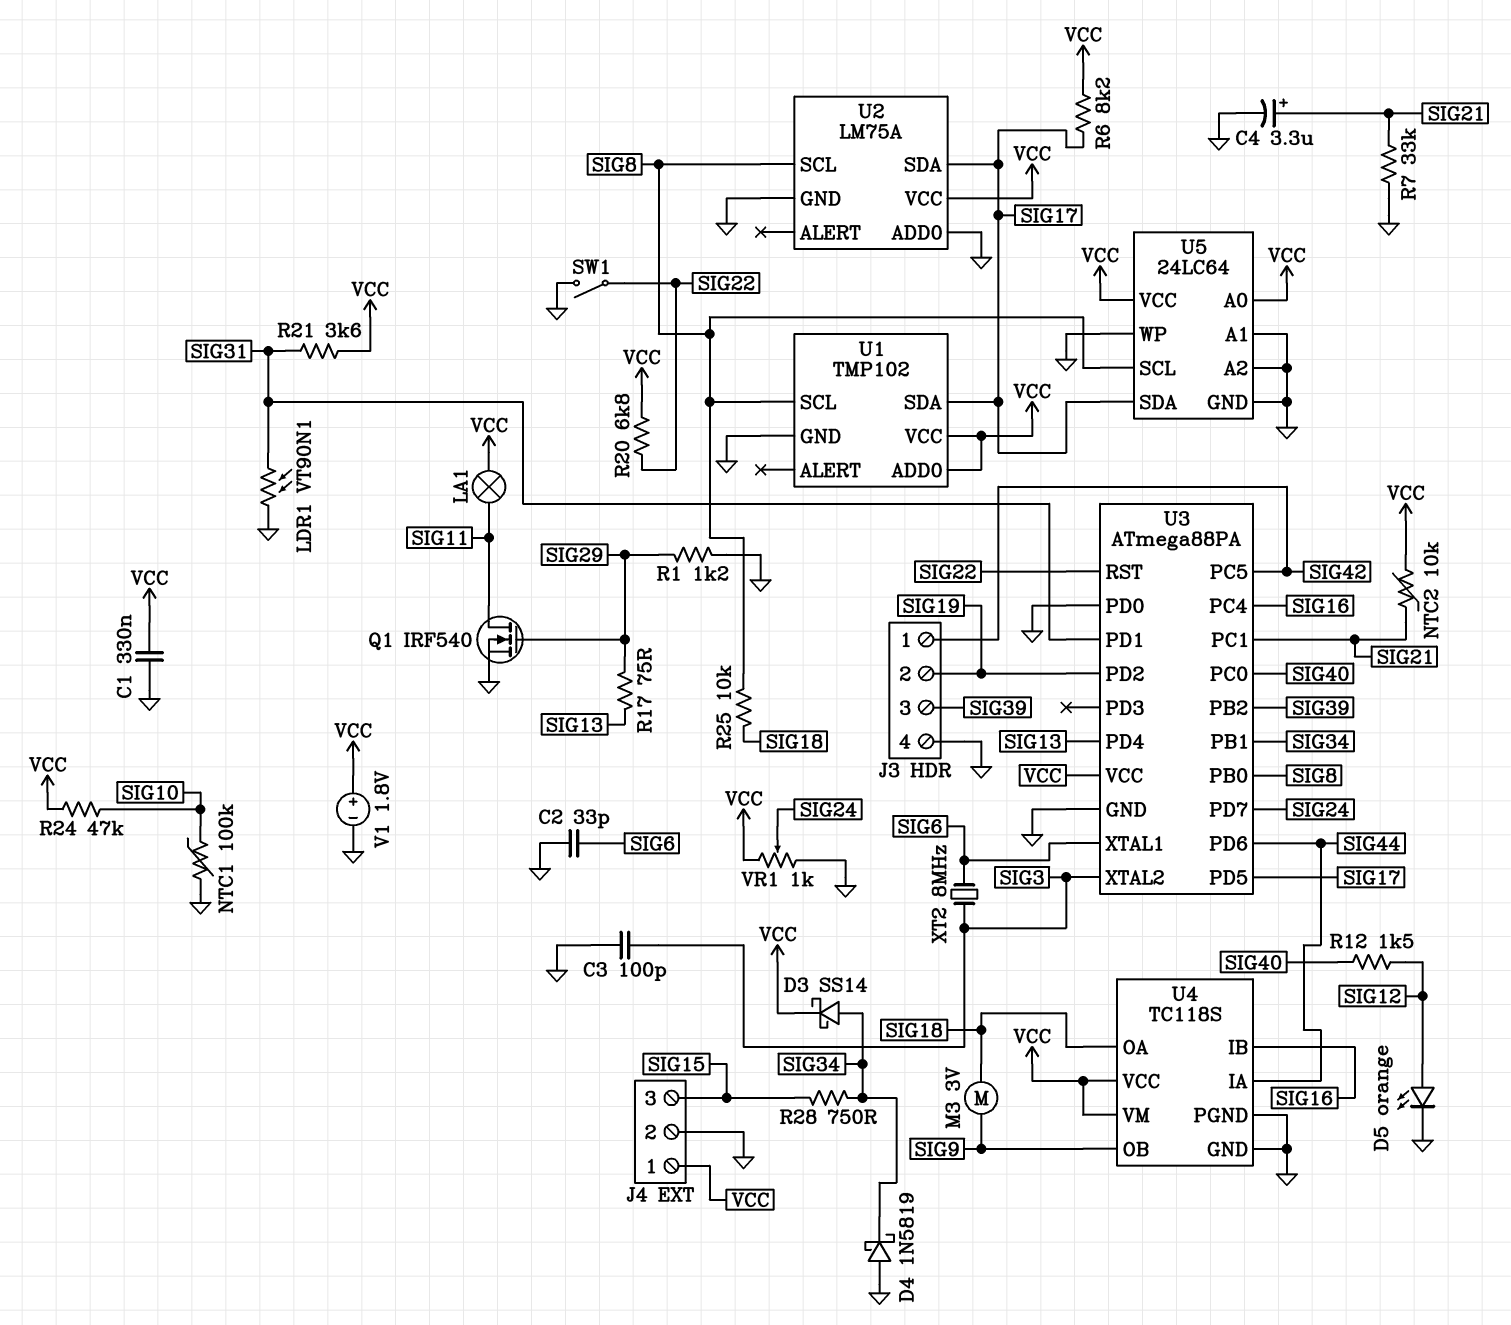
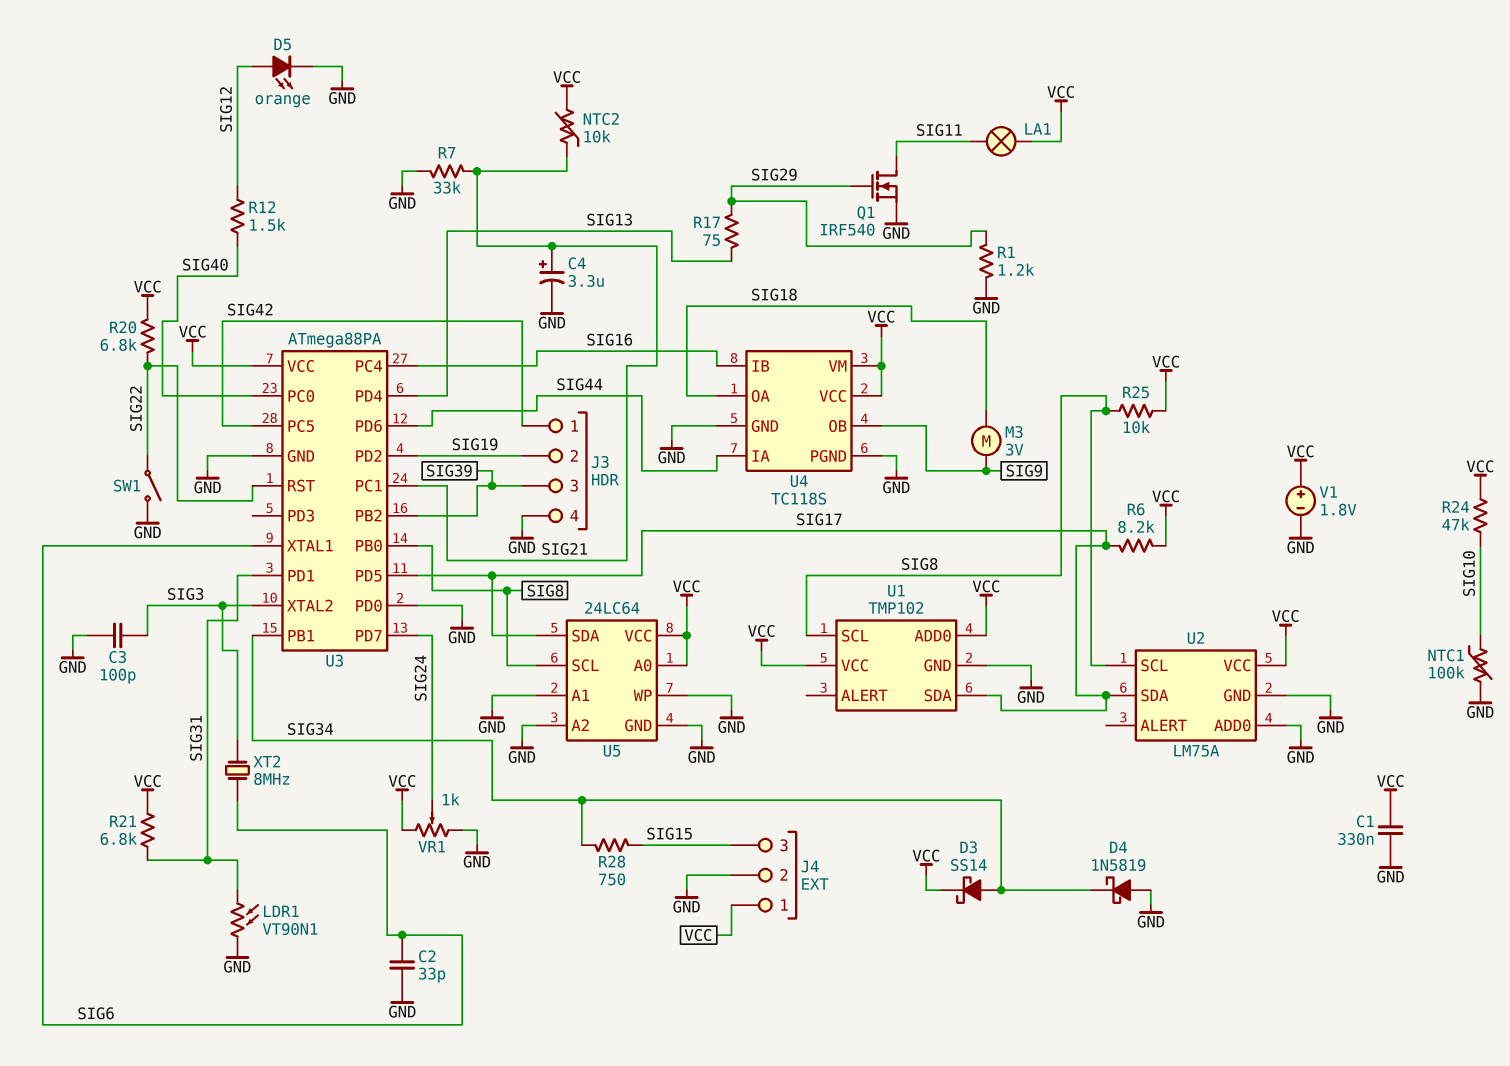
R21: 3.6k (SIG31, VCC) -> 6.8k (SIG31, VCC)
R25: 10k (SIG8, SIG18) -> 10k (SIG8, VCC)

